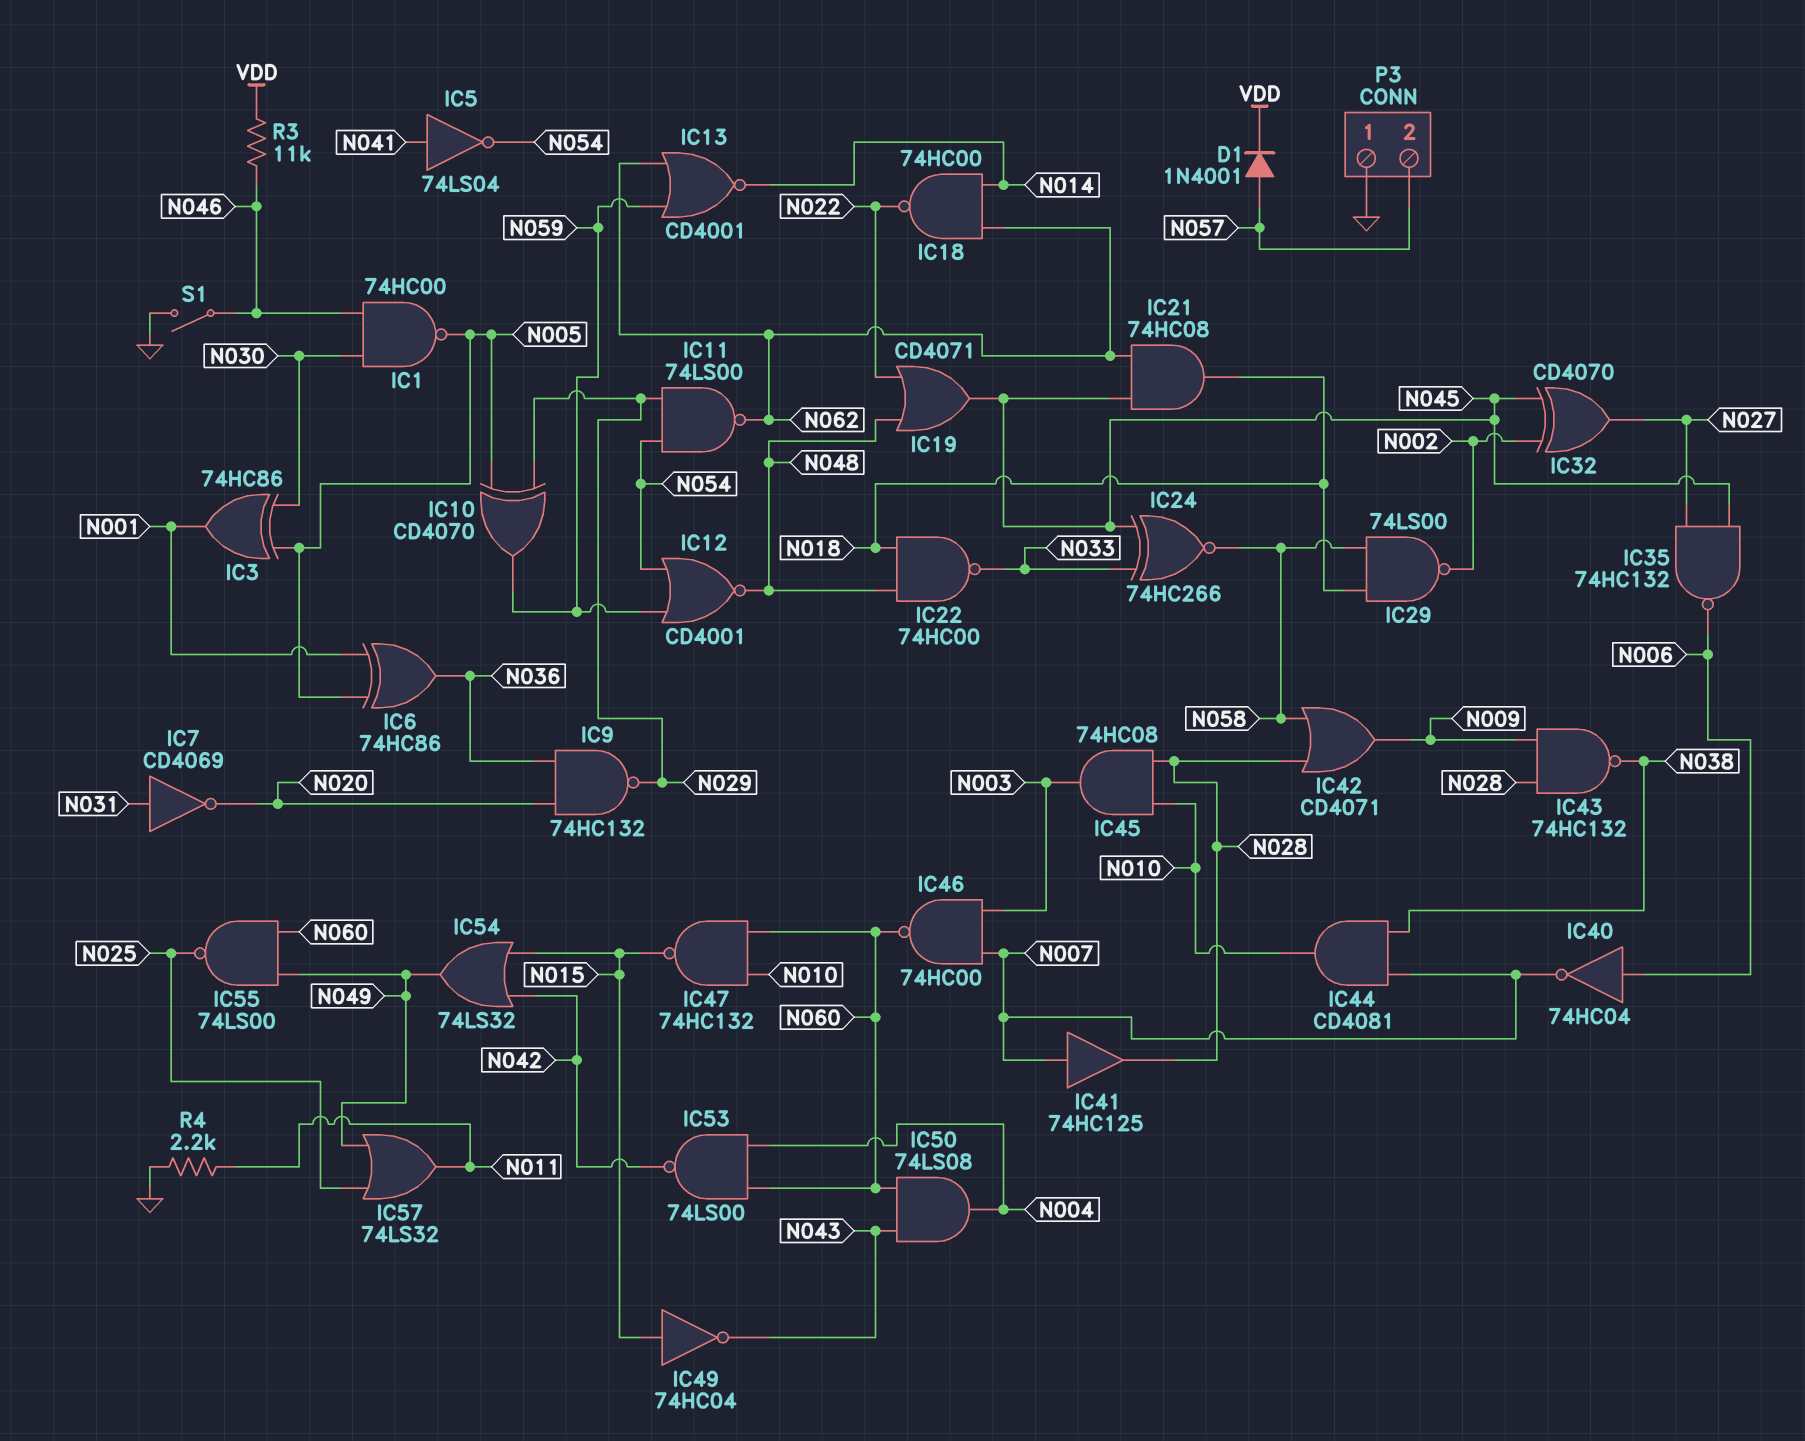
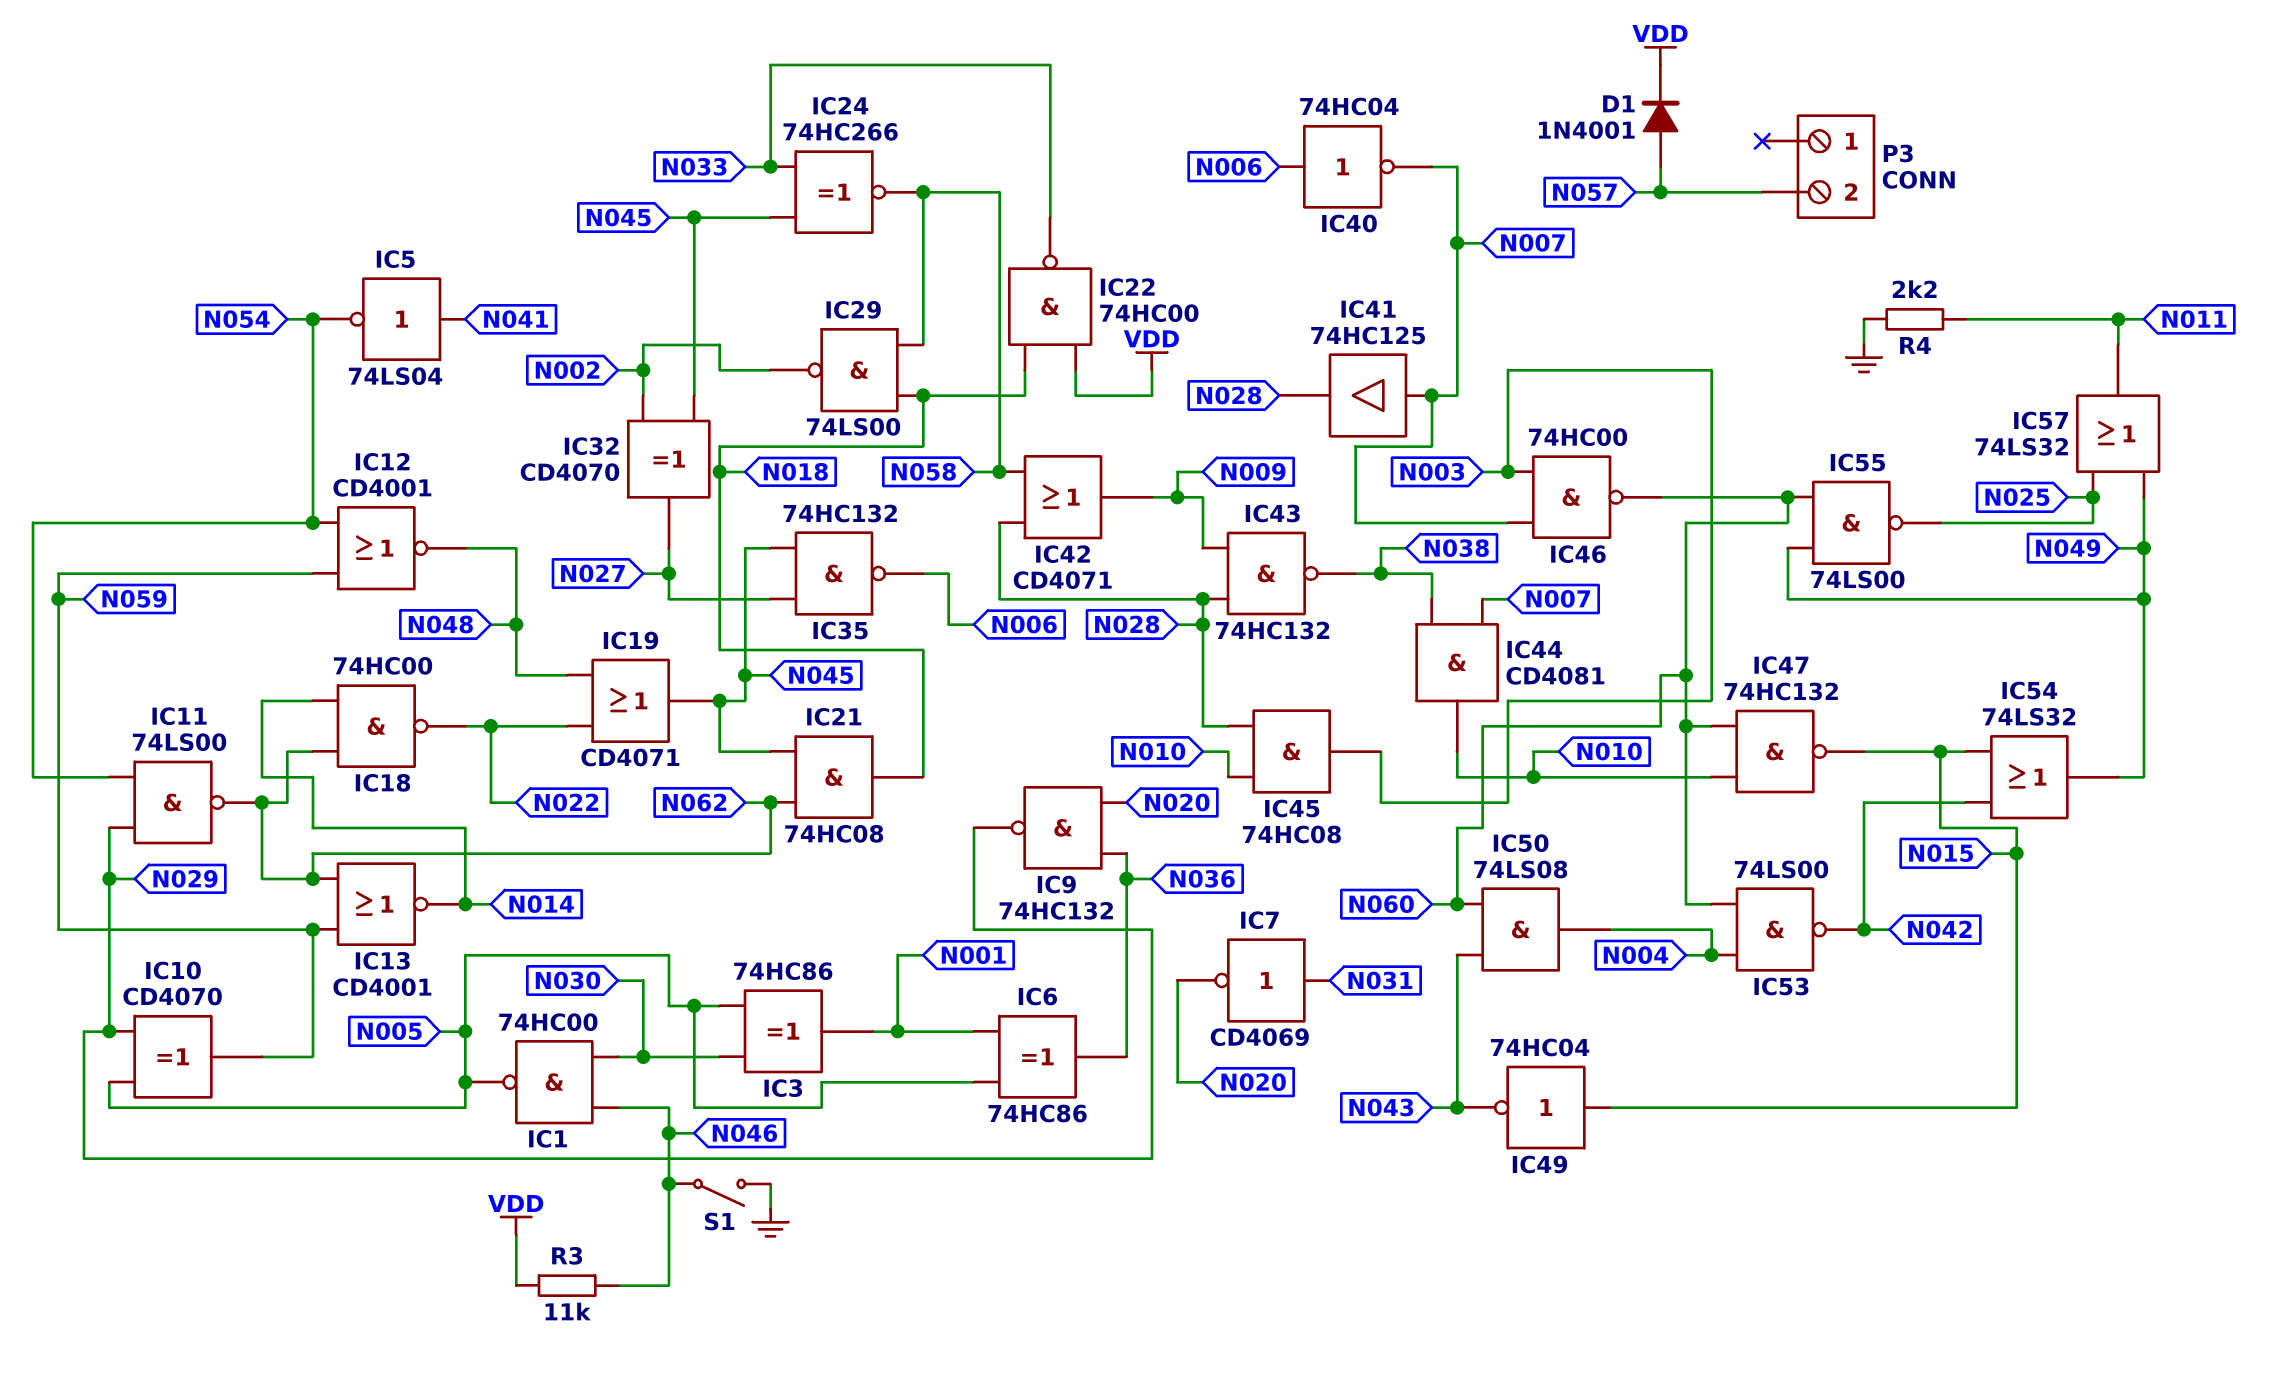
IC22: NAND 74HC00 (in N018, in N048, out N033) -> NAND 74HC00 (in N018, in VDD, out N033)
P3 pin 1: GND -> none

